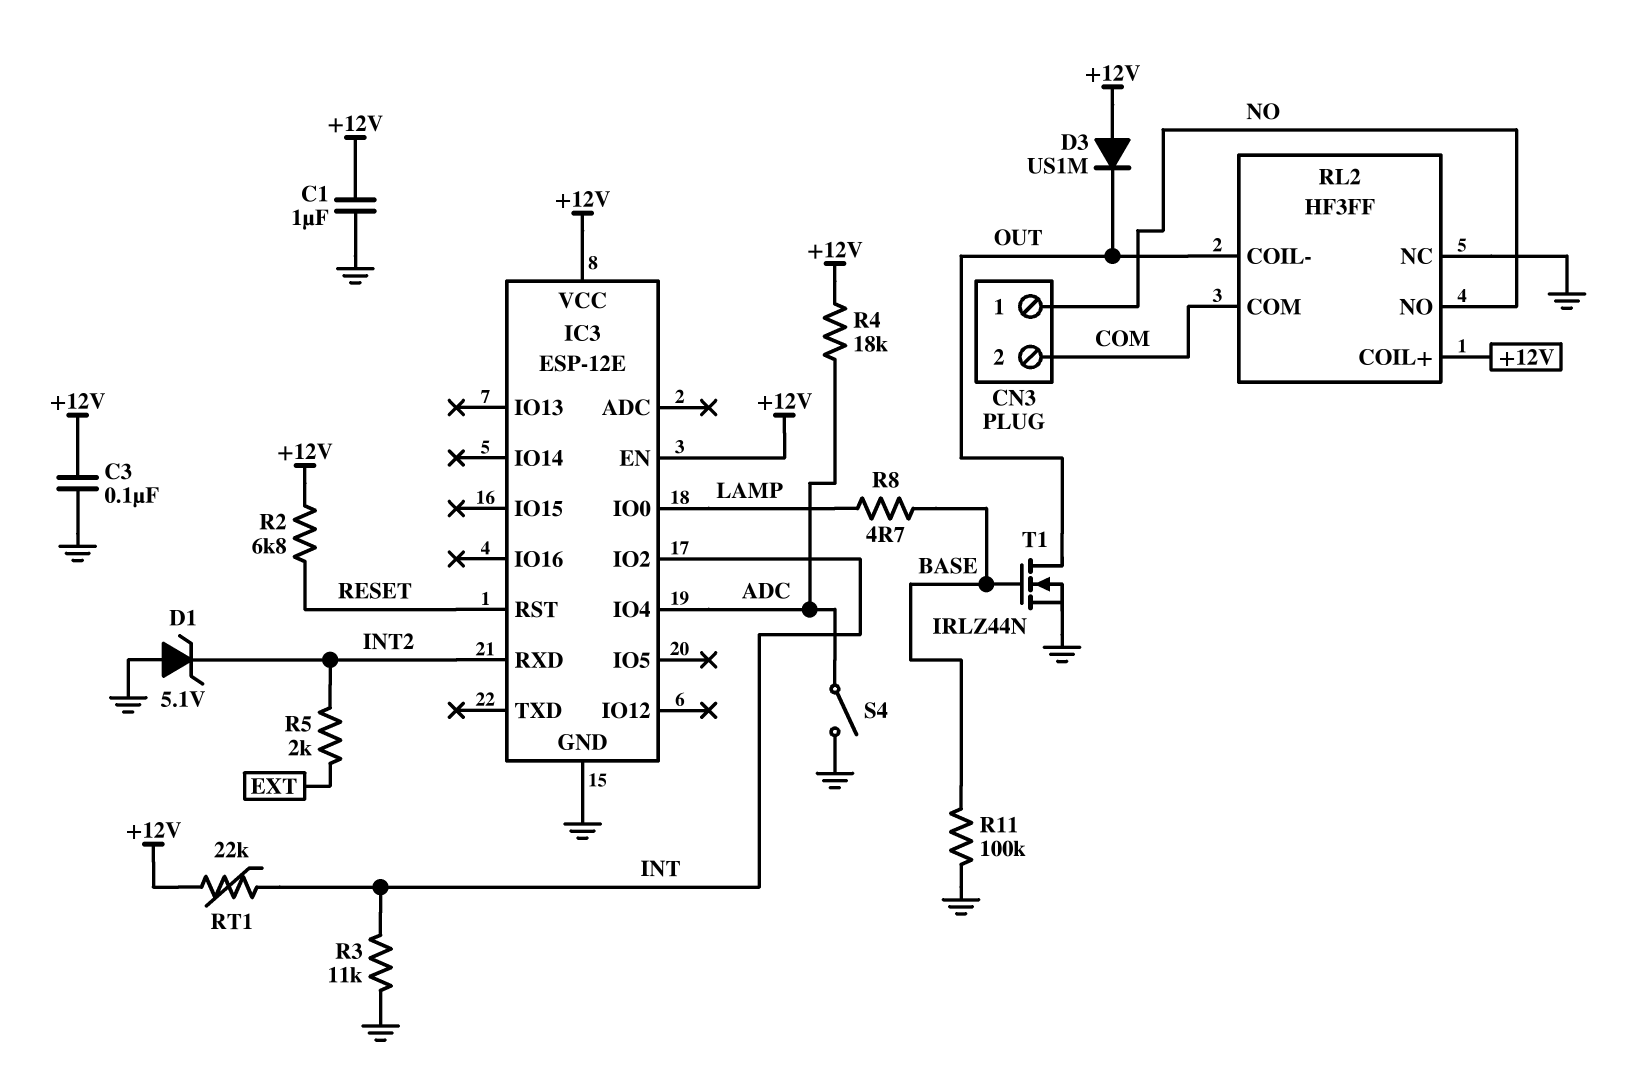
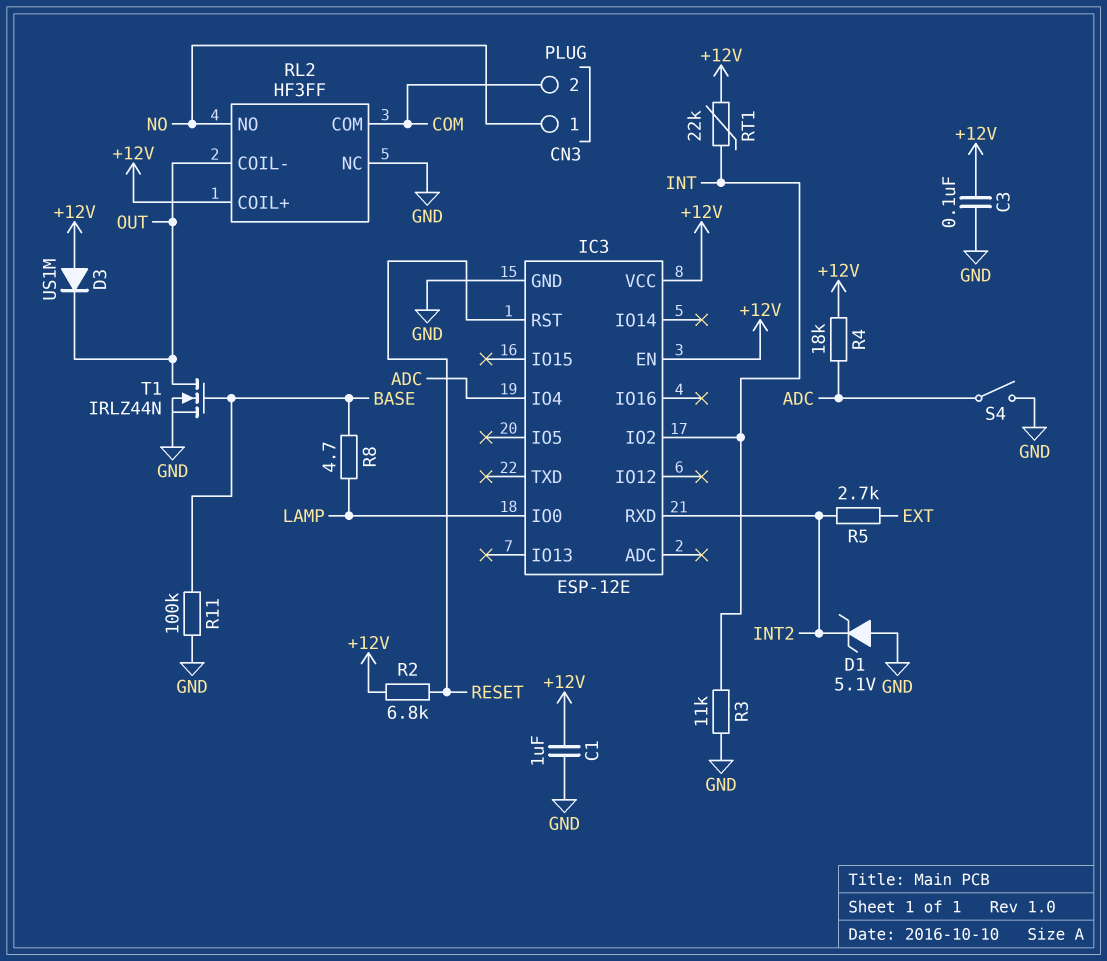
R5: 2k (EXT, INT2) -> 2.7k (EXT, INT2)

